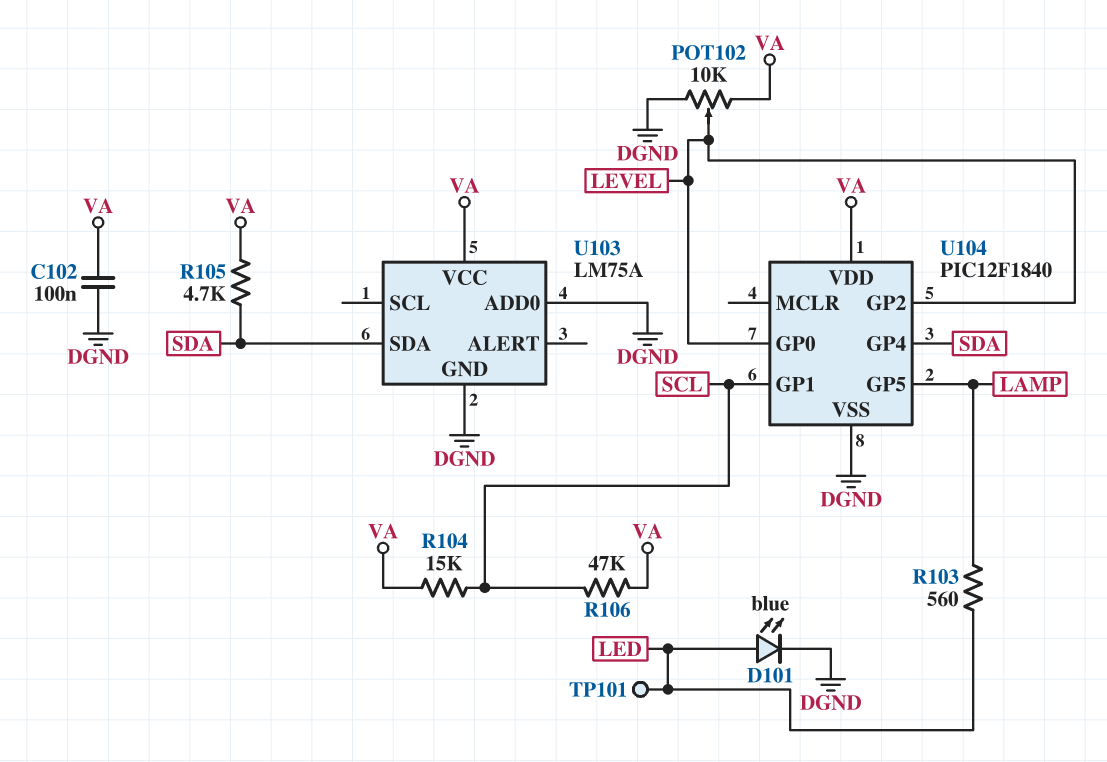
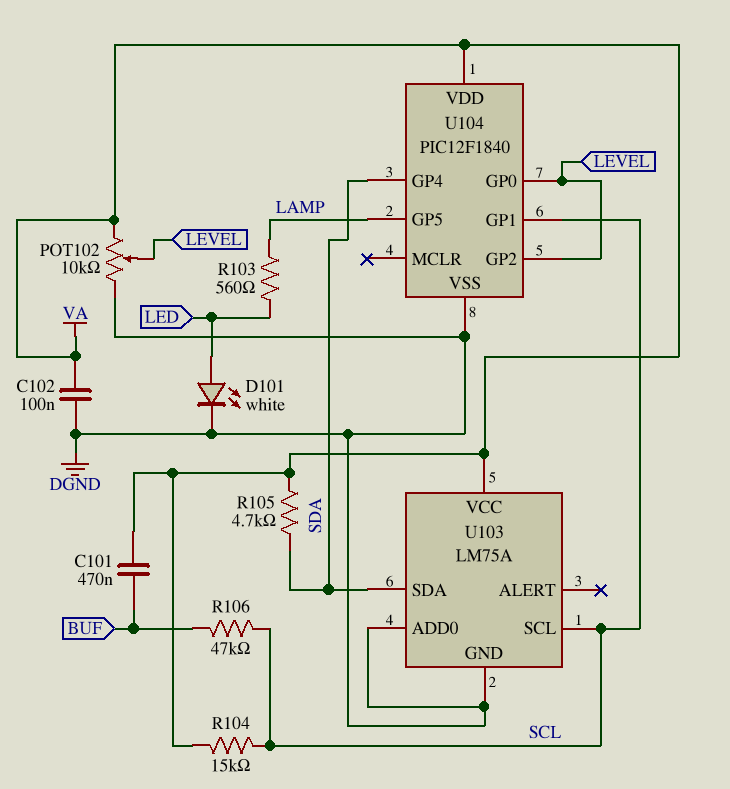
C101: none -> 470nF (BUF, VA)
D101: LED blue (A LED, K DGND) -> LED white (A LED, K DGND)
R106: 47k (SCL, VA) -> 47k (BUF, SCL)
TP101: test point (LED) -> none
U103 pin SCL: none -> SCL

